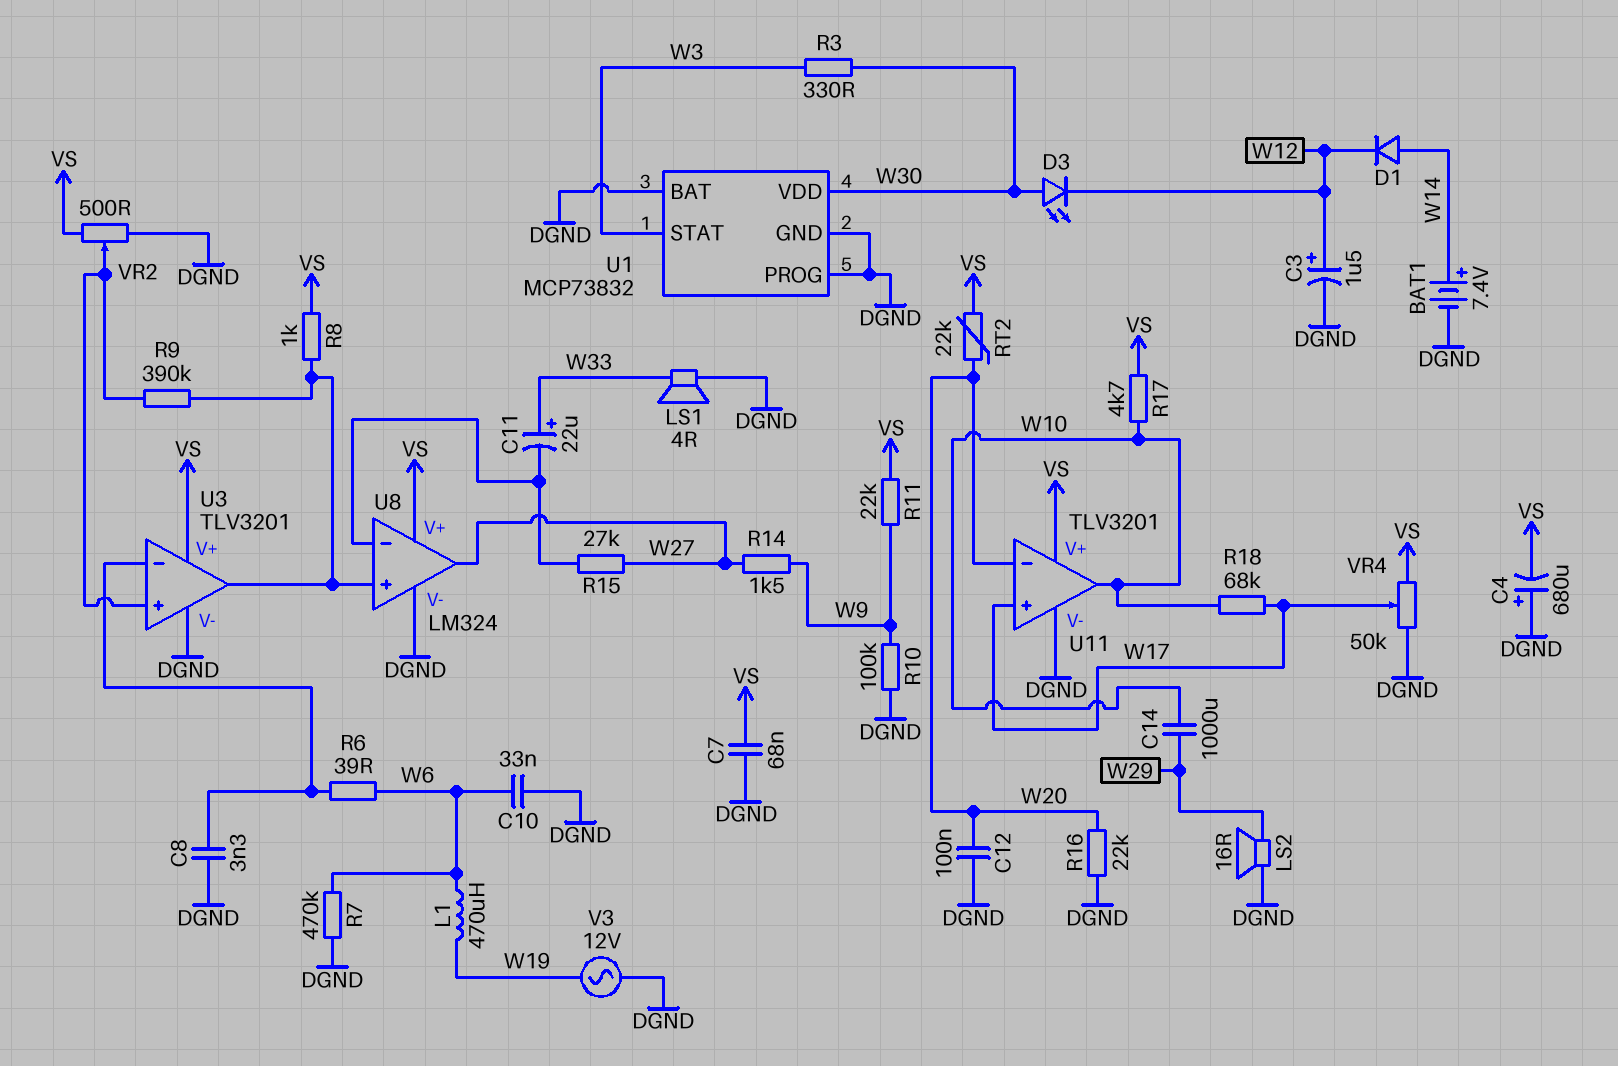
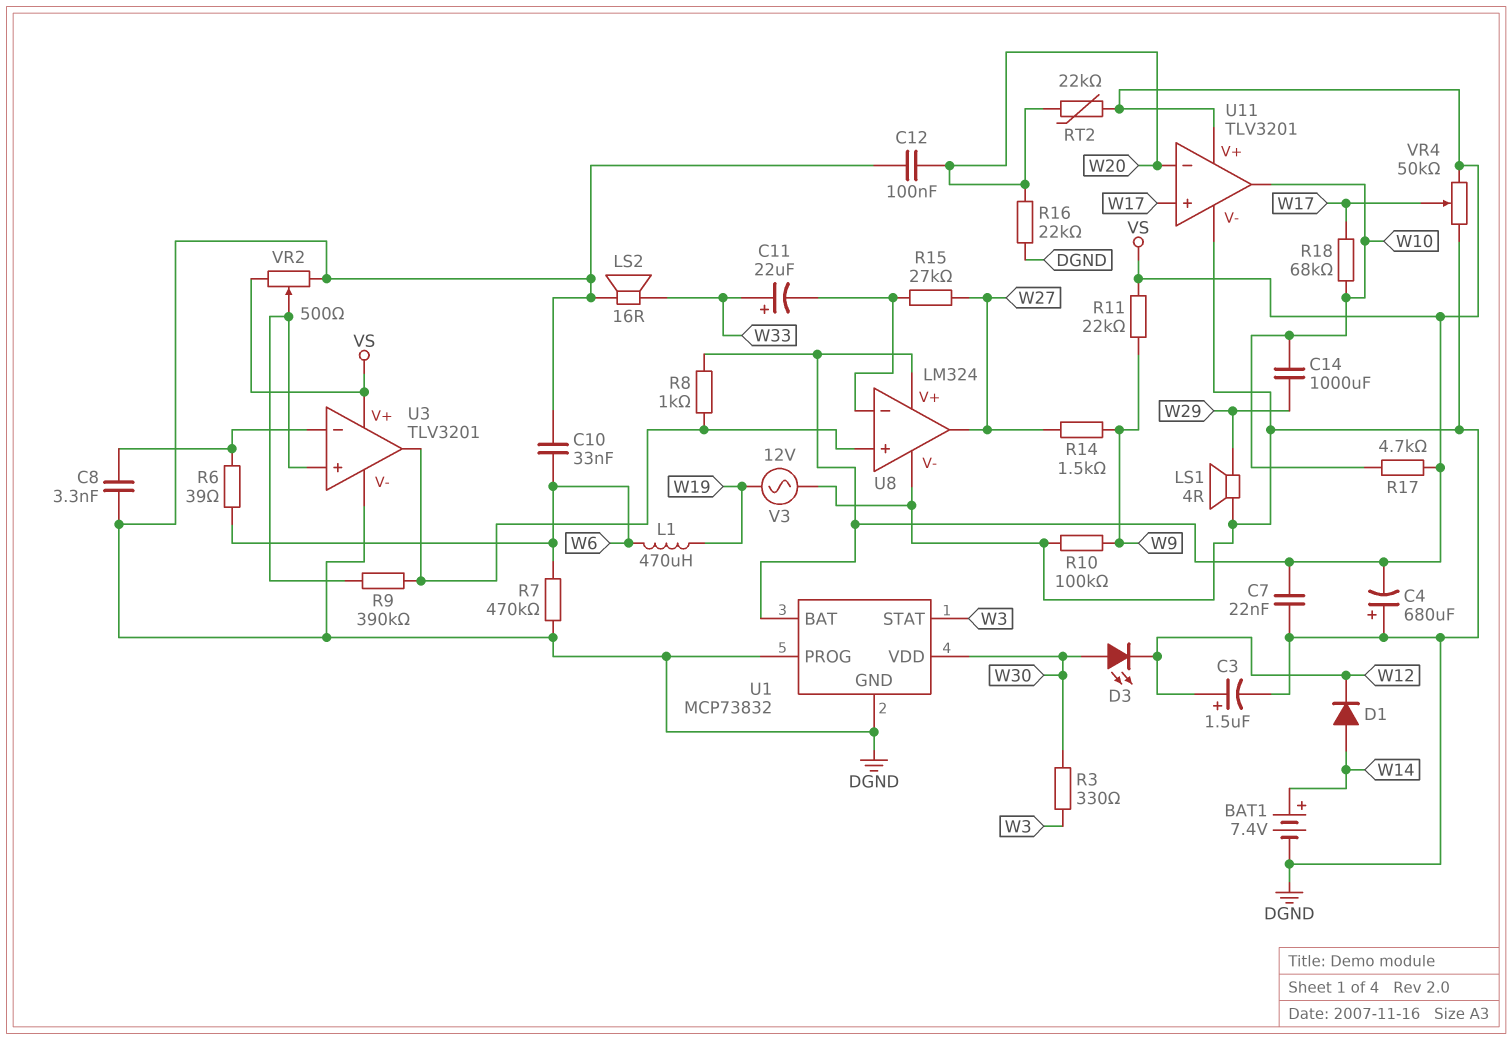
C7: 68nF (DGND, VS) -> 22nF (DGND, VS)
LS1: speaker 4R (DGND, W33) -> speaker 4R (DGND, W29)
LS2: speaker 16R (DGND, W29) -> speaker 16R (DGND, W33)
U1 pin BAT: DGND -> VS

